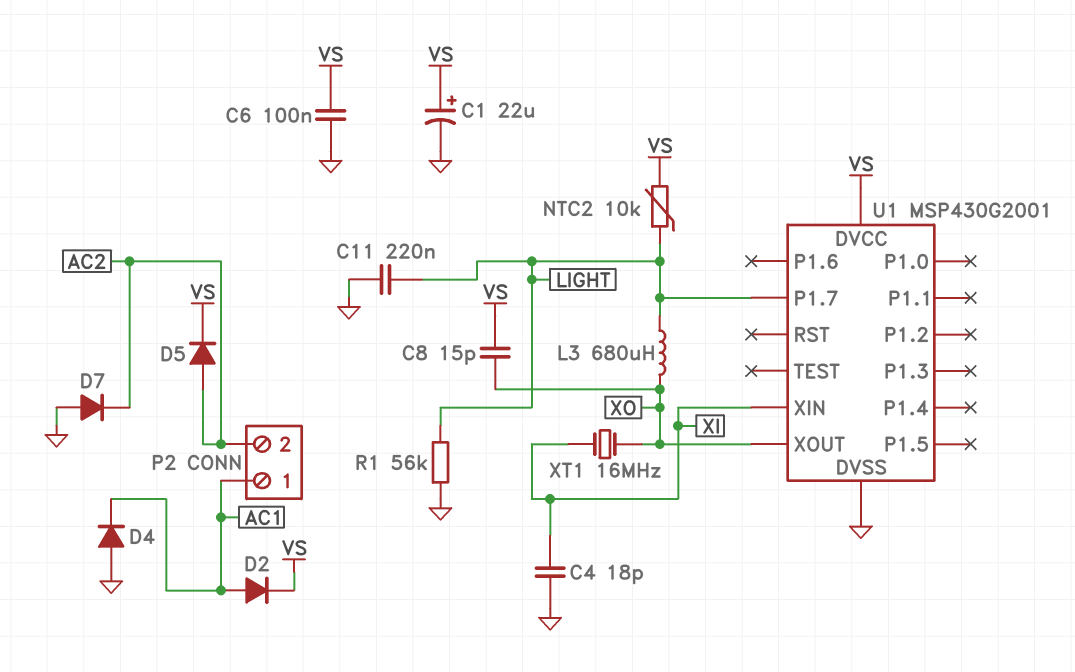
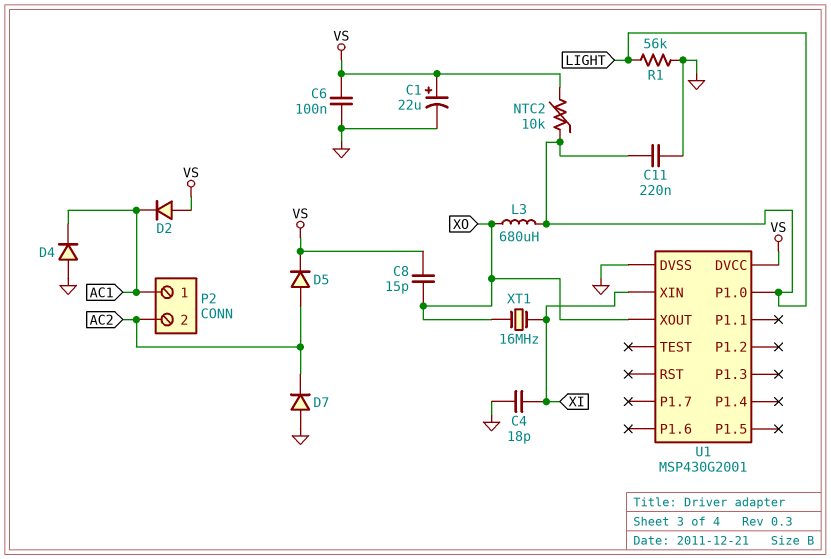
D2: diode (A AC1, K VS) -> diode (A VS, K AC1)
U1 pin P1.0: none -> LIGHT
U1 pin P1.7: LIGHT -> none

